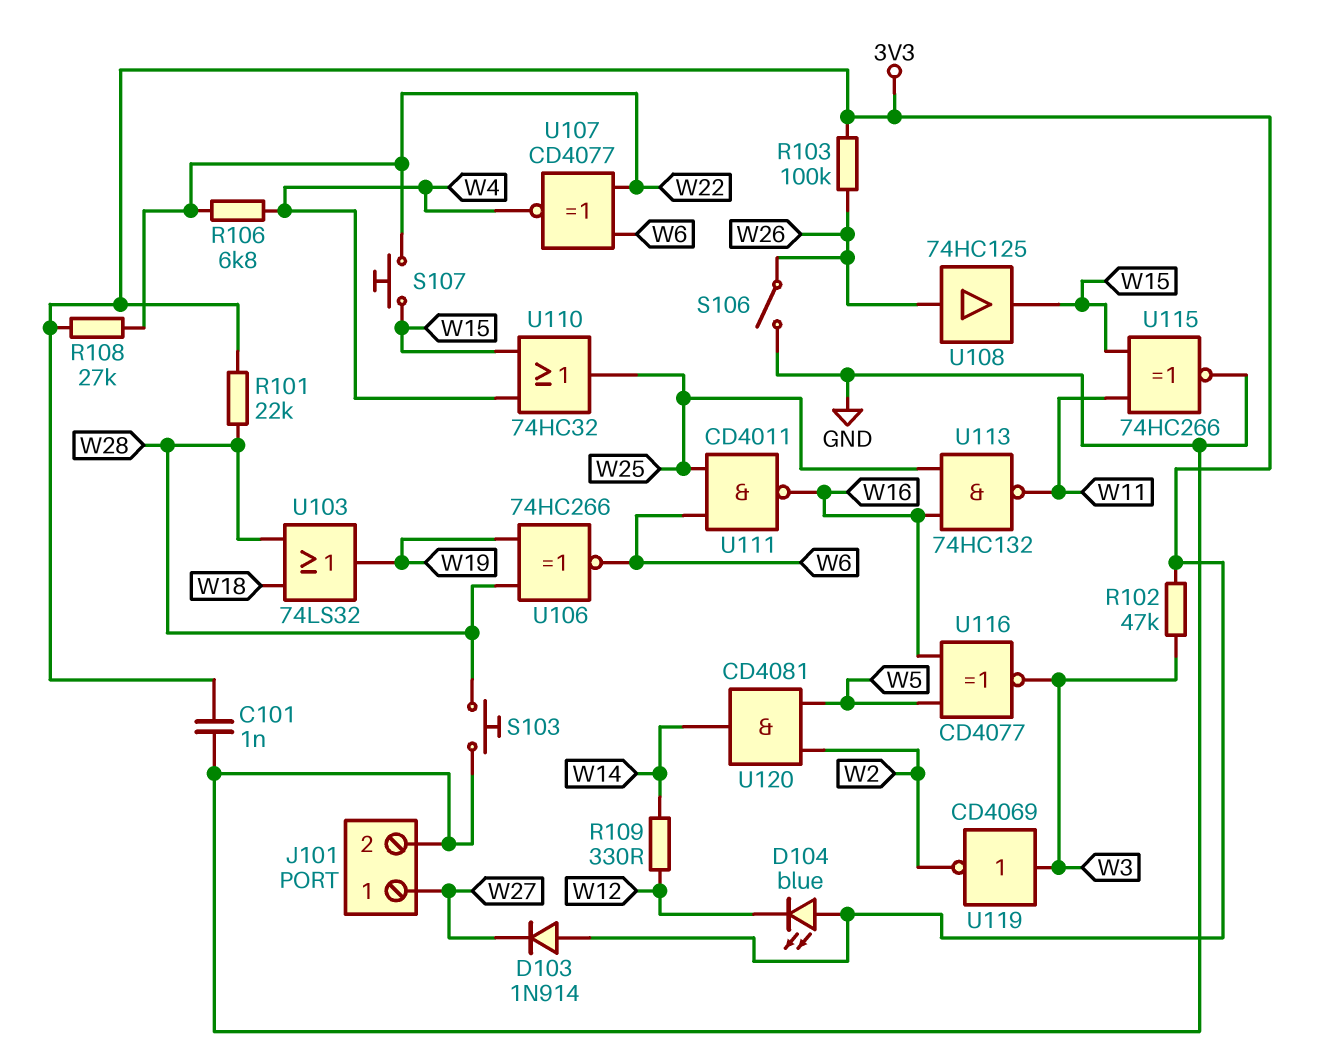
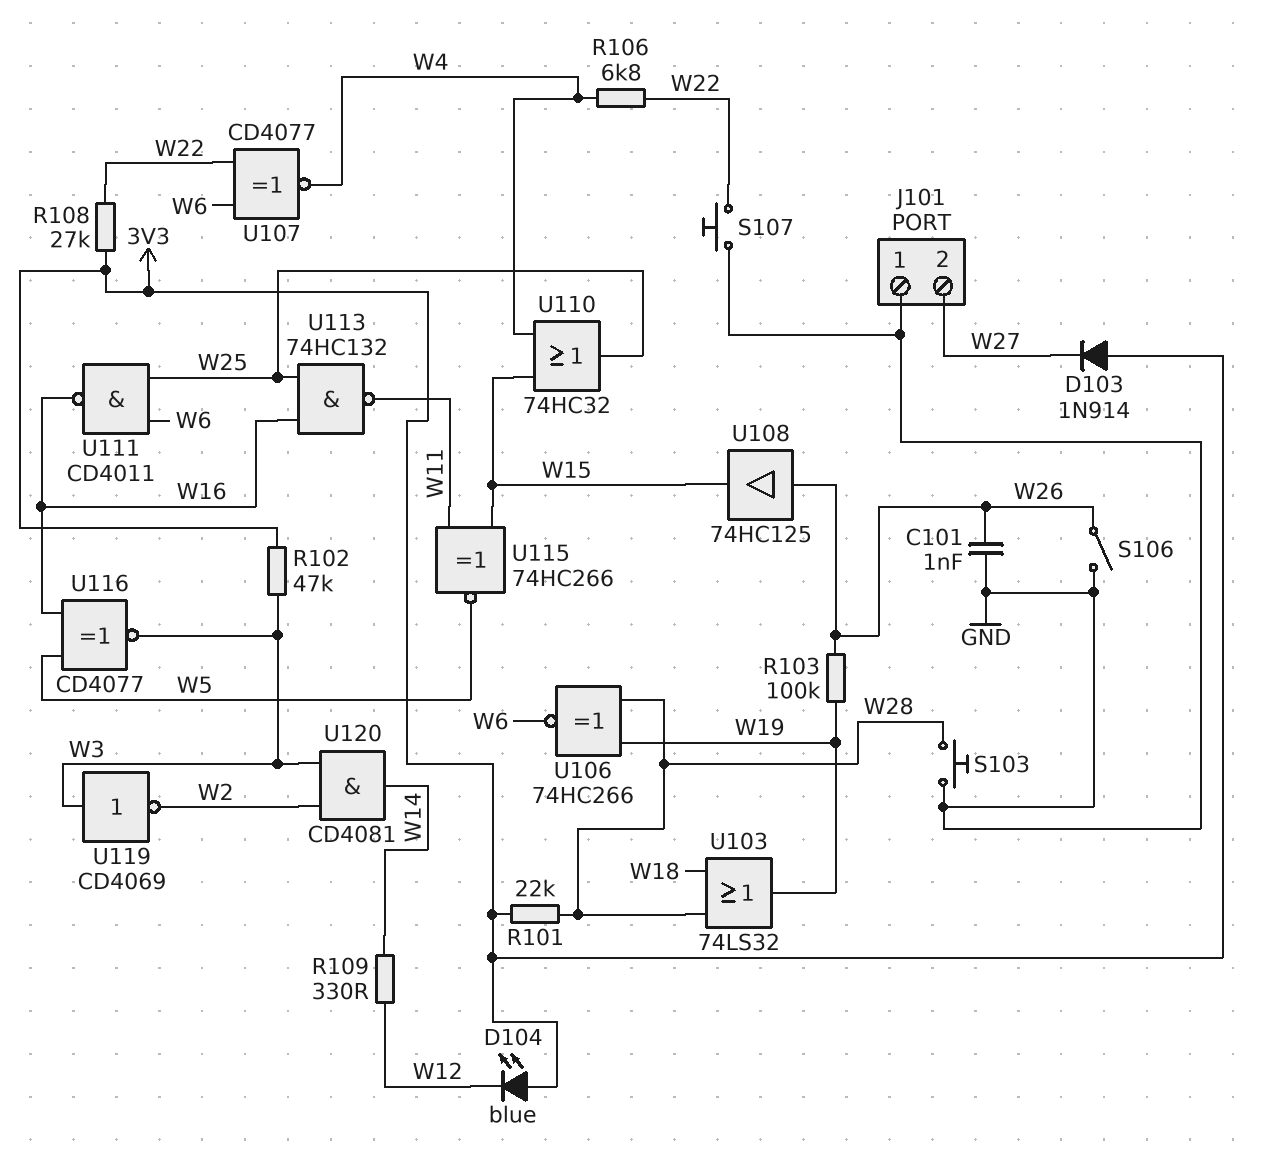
C101: 1nF (3V3, GND) -> 1nF (GND, W26)
J101 pin 1: W27 -> GND
J101 pin 2: GND -> W27
R103: 100k (3V3, W26) -> 100k (W19, W26)
S107: button (W15, W22) -> button (GND, W22)
U115: XNOR 74HC266 (in W11, in W15, out GND) -> XNOR 74HC266 (in W11, in W15, out W5)
U120: AND CD4081 (in W2, in W5, out W14) -> AND CD4081 (in W2, in W3, out W14)

